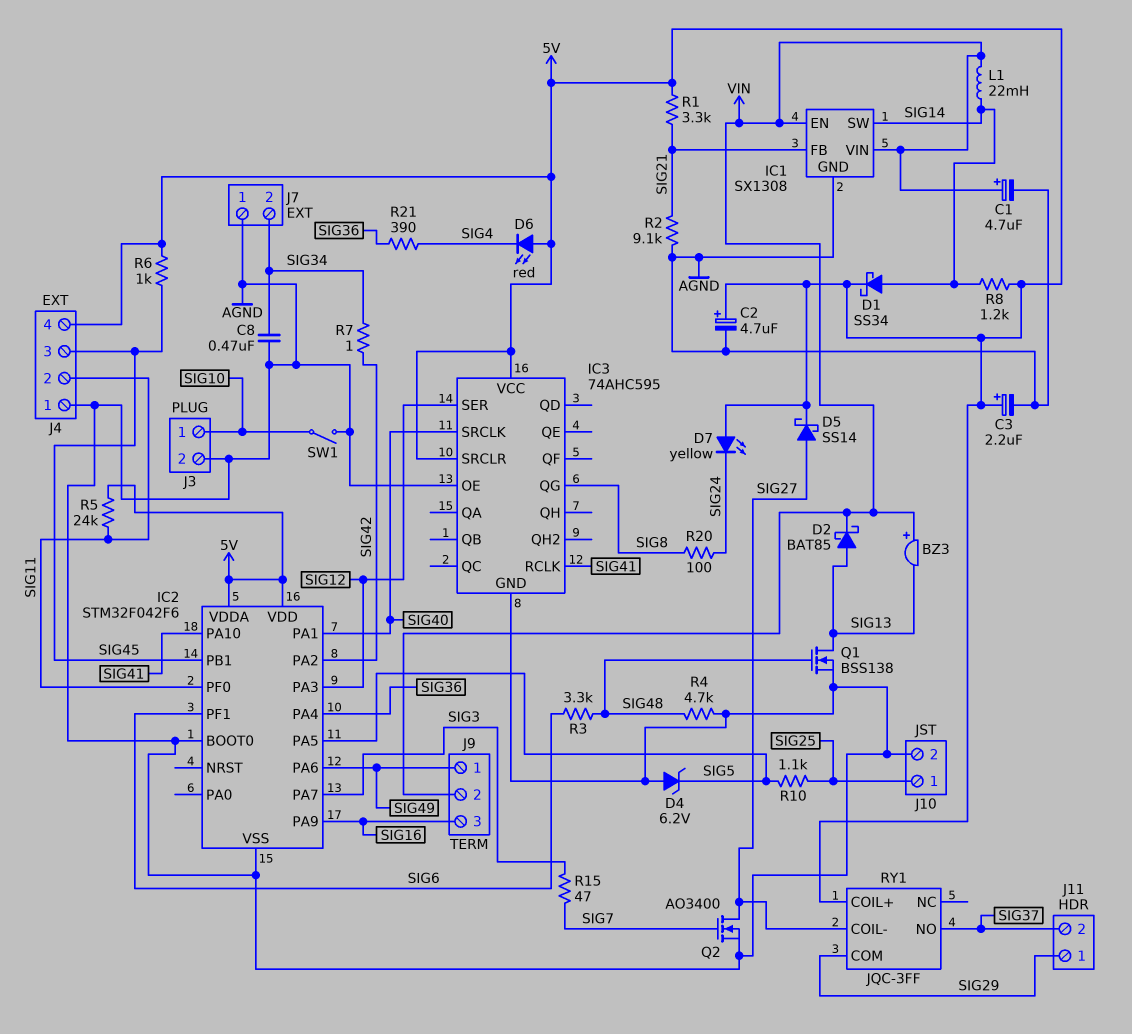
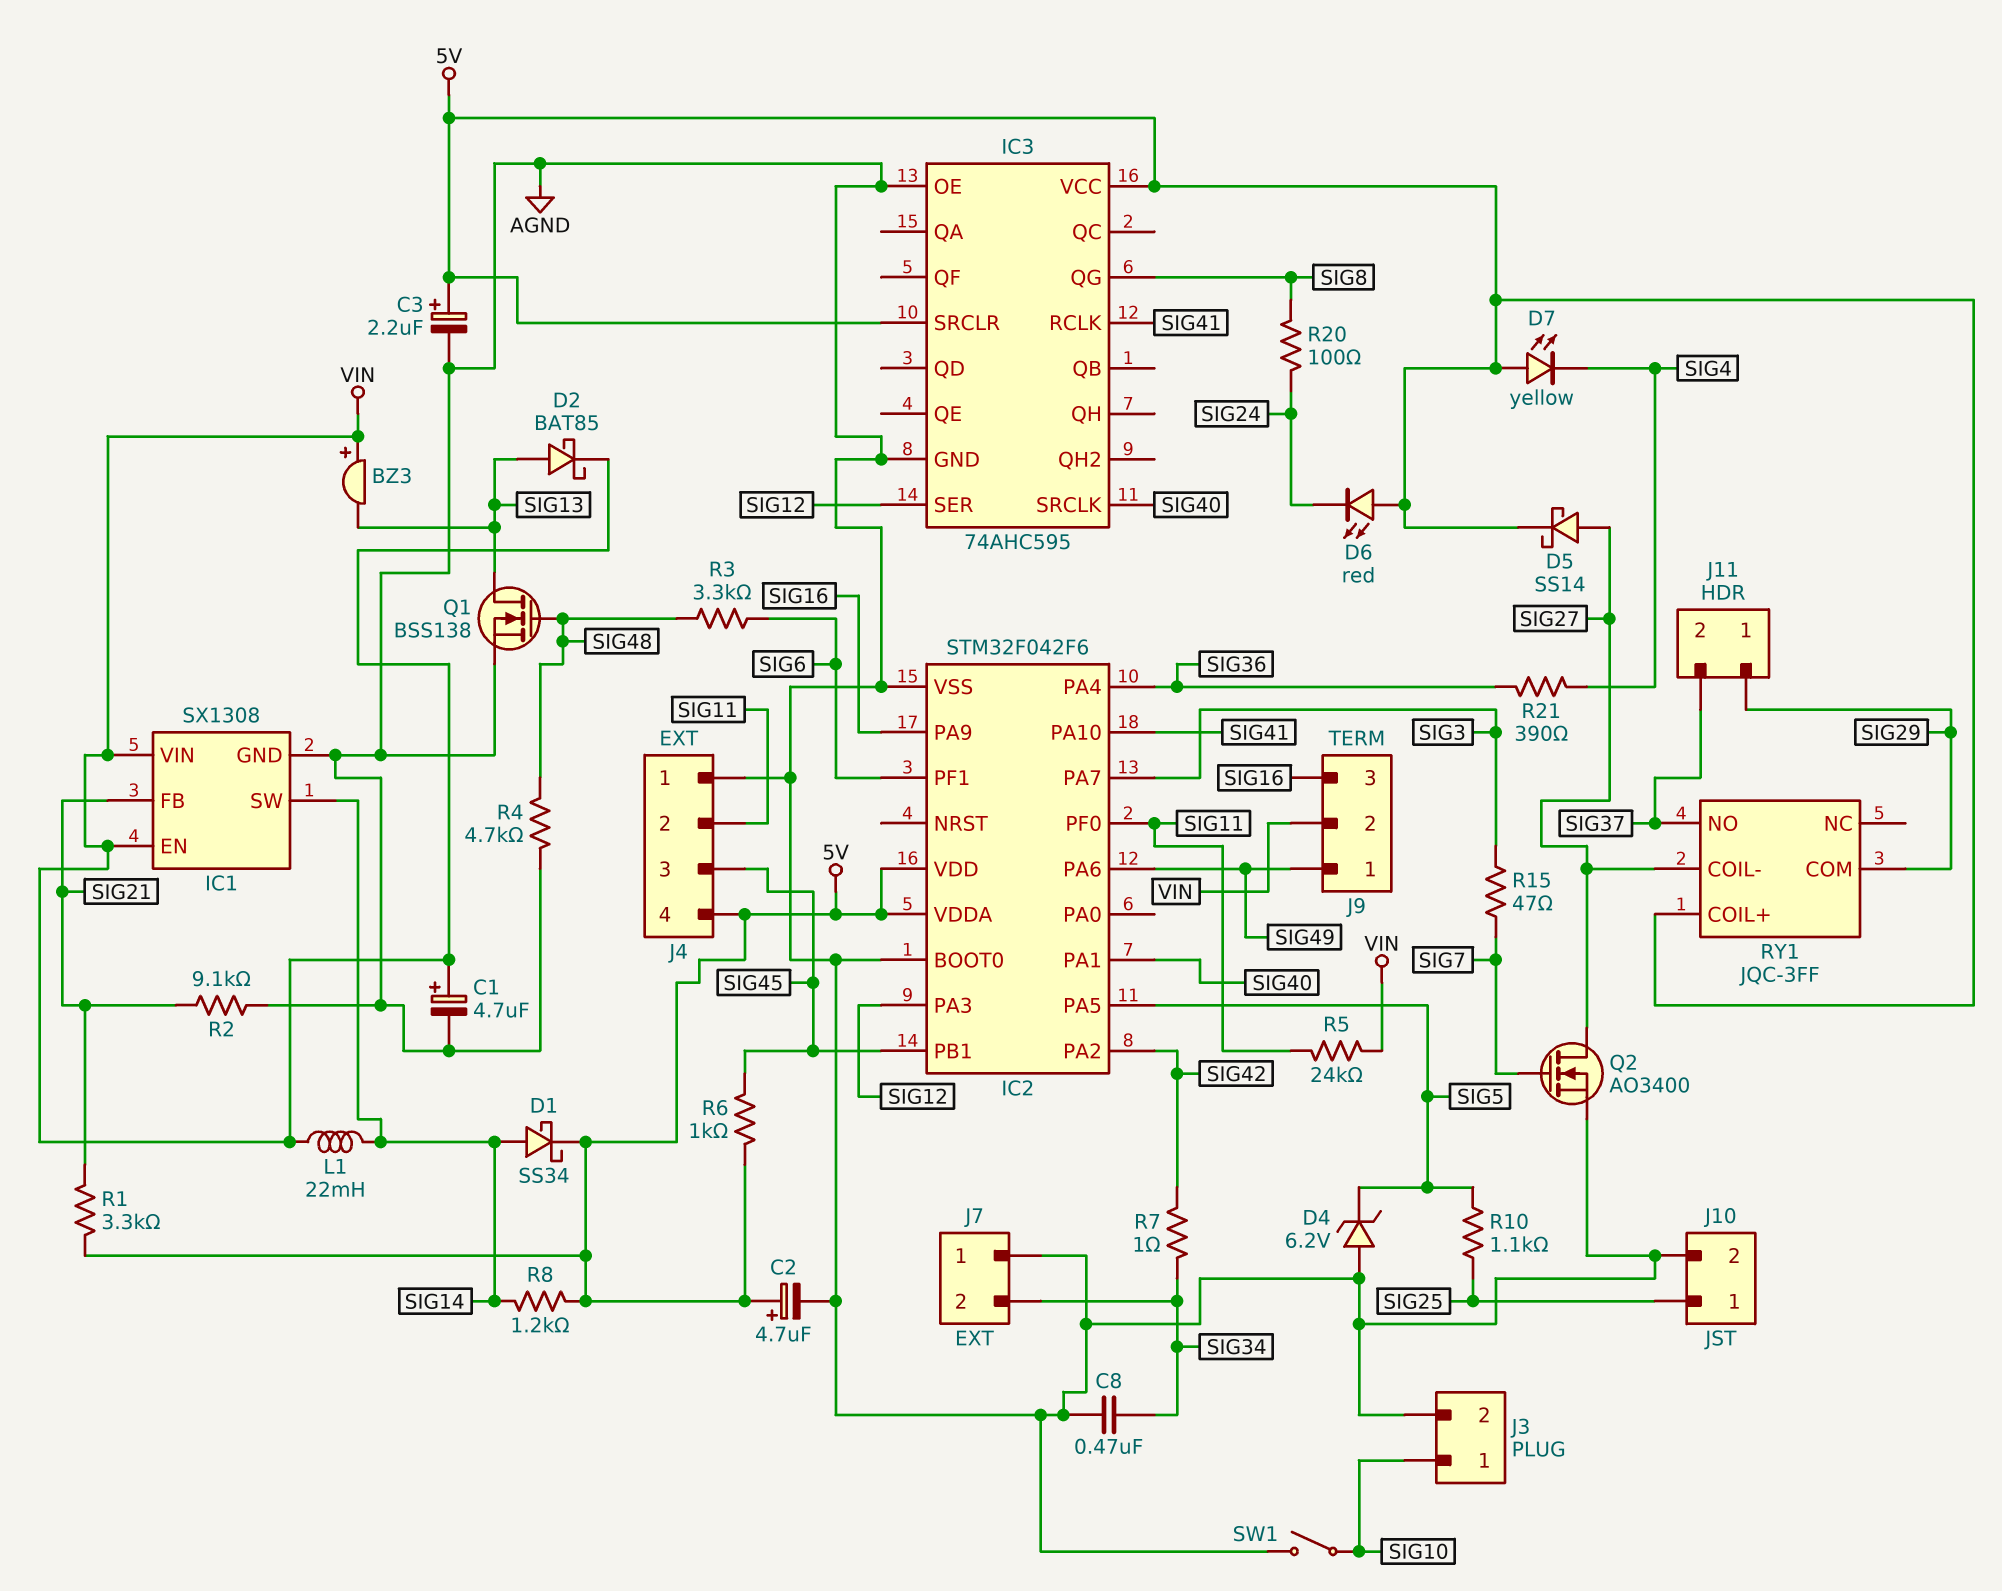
D6: LED red (A 5V, K SIG4) -> LED red (A 5V, K SIG24)
D7: LED yellow (A 5V, K SIG24) -> LED yellow (A 5V, K SIG4)
R5: 24k (5V, SIG11) -> 24k (SIG11, VIN)

